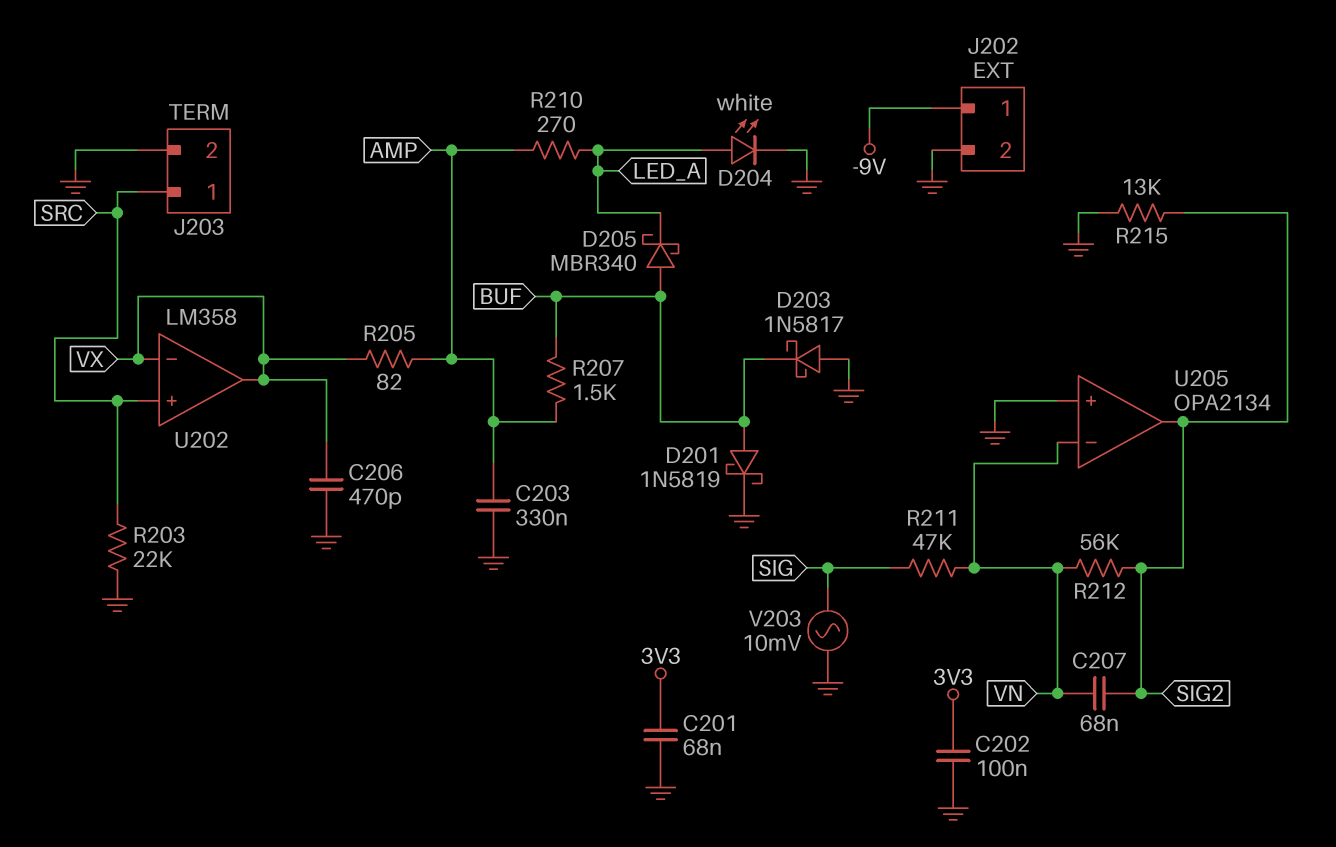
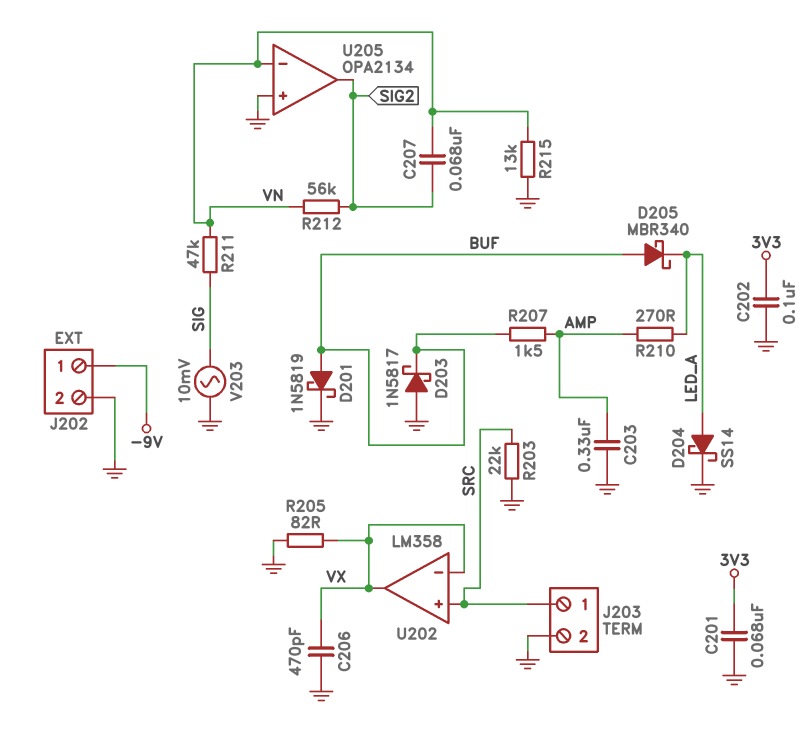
D204: LED white (A LED_A, K GND) -> schottky SS14 (A LED_A, K GND)
R205: 82 (AMP, VX) -> 82 (GND, VX)
R215: 13k (GND, SIG2) -> 13k (GND, VN)

